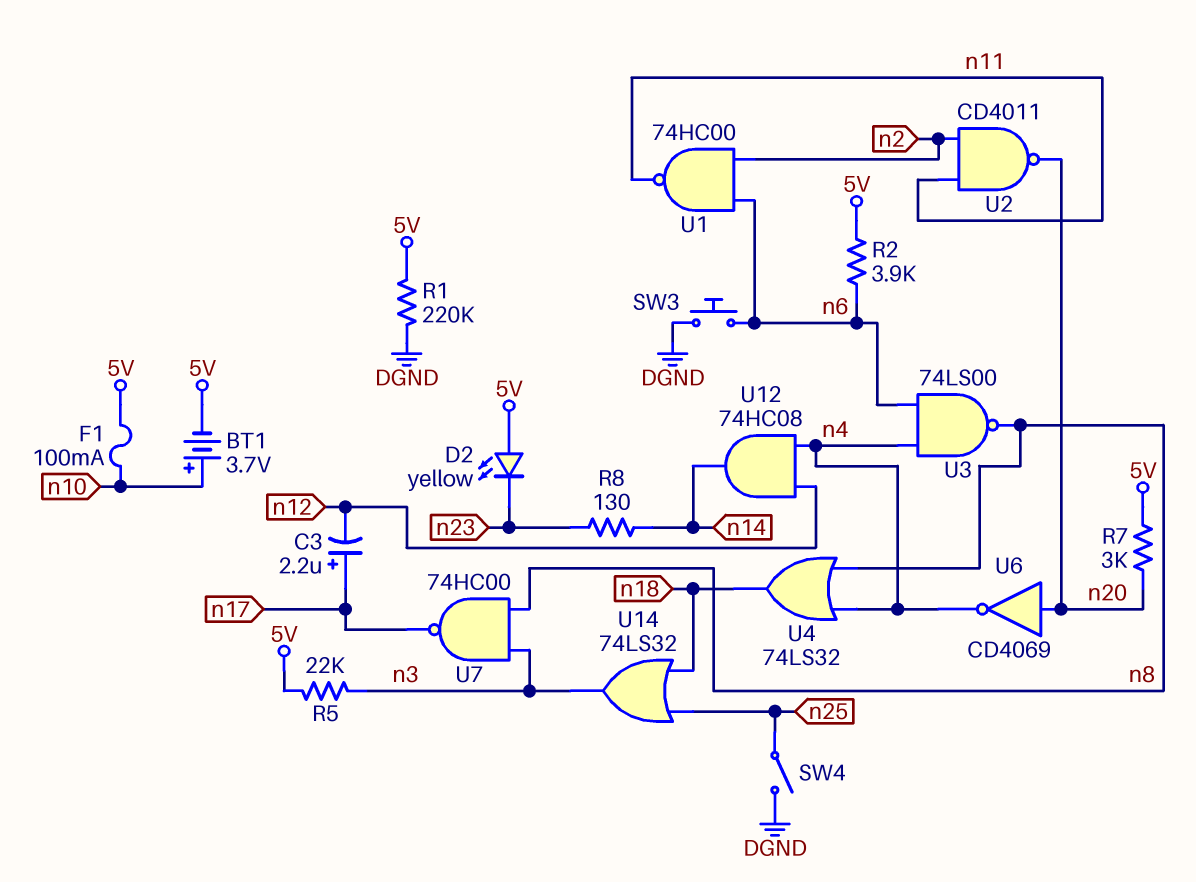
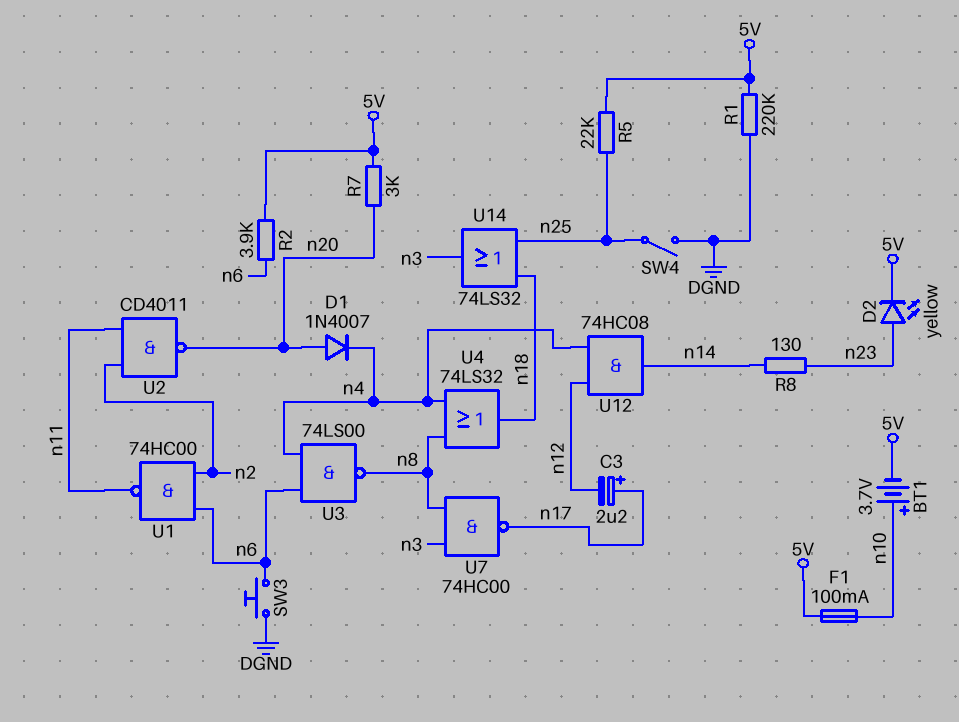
D1: none -> diode 1N4007 (A n20, K n4)
D2: LED yellow (A 5V, K n23) -> LED yellow (A n23, K 5V)
R5: 22k (5V, n3) -> 22k (5V, n25)
U6: NOT CD4069 (in n20, out n4) -> none

